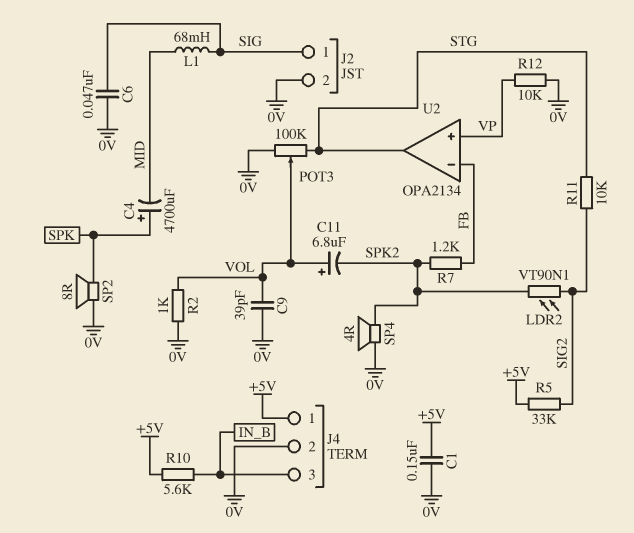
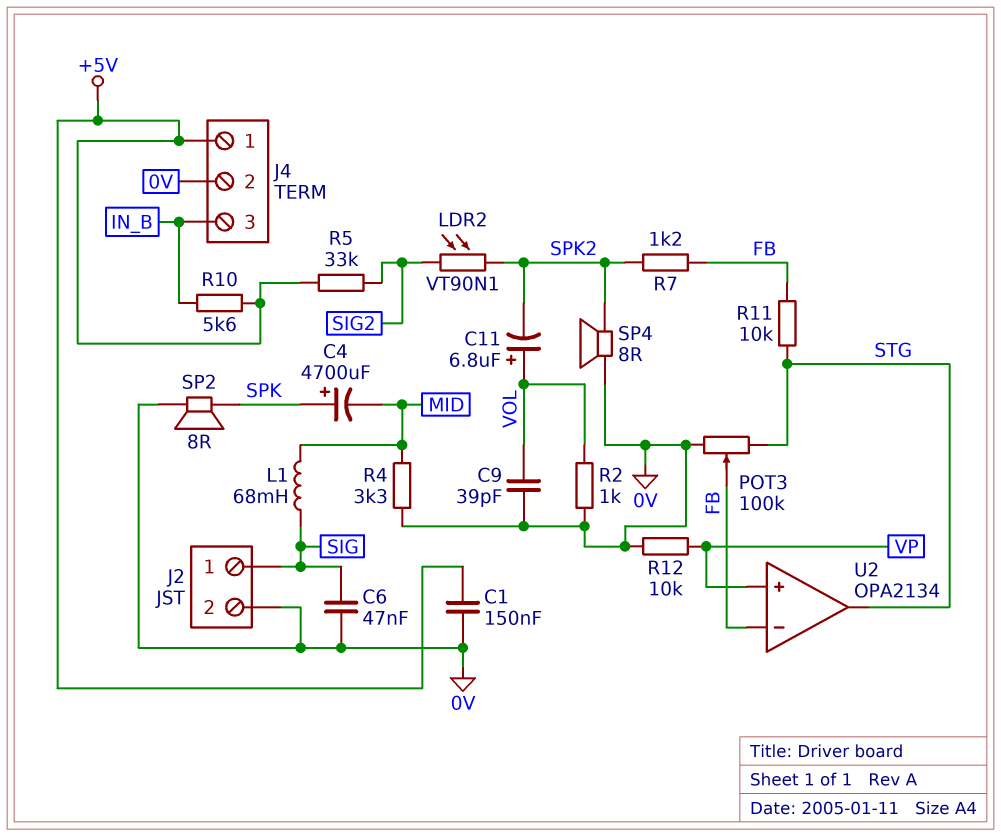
POT3: 100k (0V, STG, wiper VOL) -> 100k (0V, STG, wiper FB)
R4: none -> 3.3k (0V, MID)
R11: 10k (SIG2, STG) -> 10k (FB, STG)
SP4: speaker 4R (0V, SPK2) -> speaker 8R (0V, SPK2)

